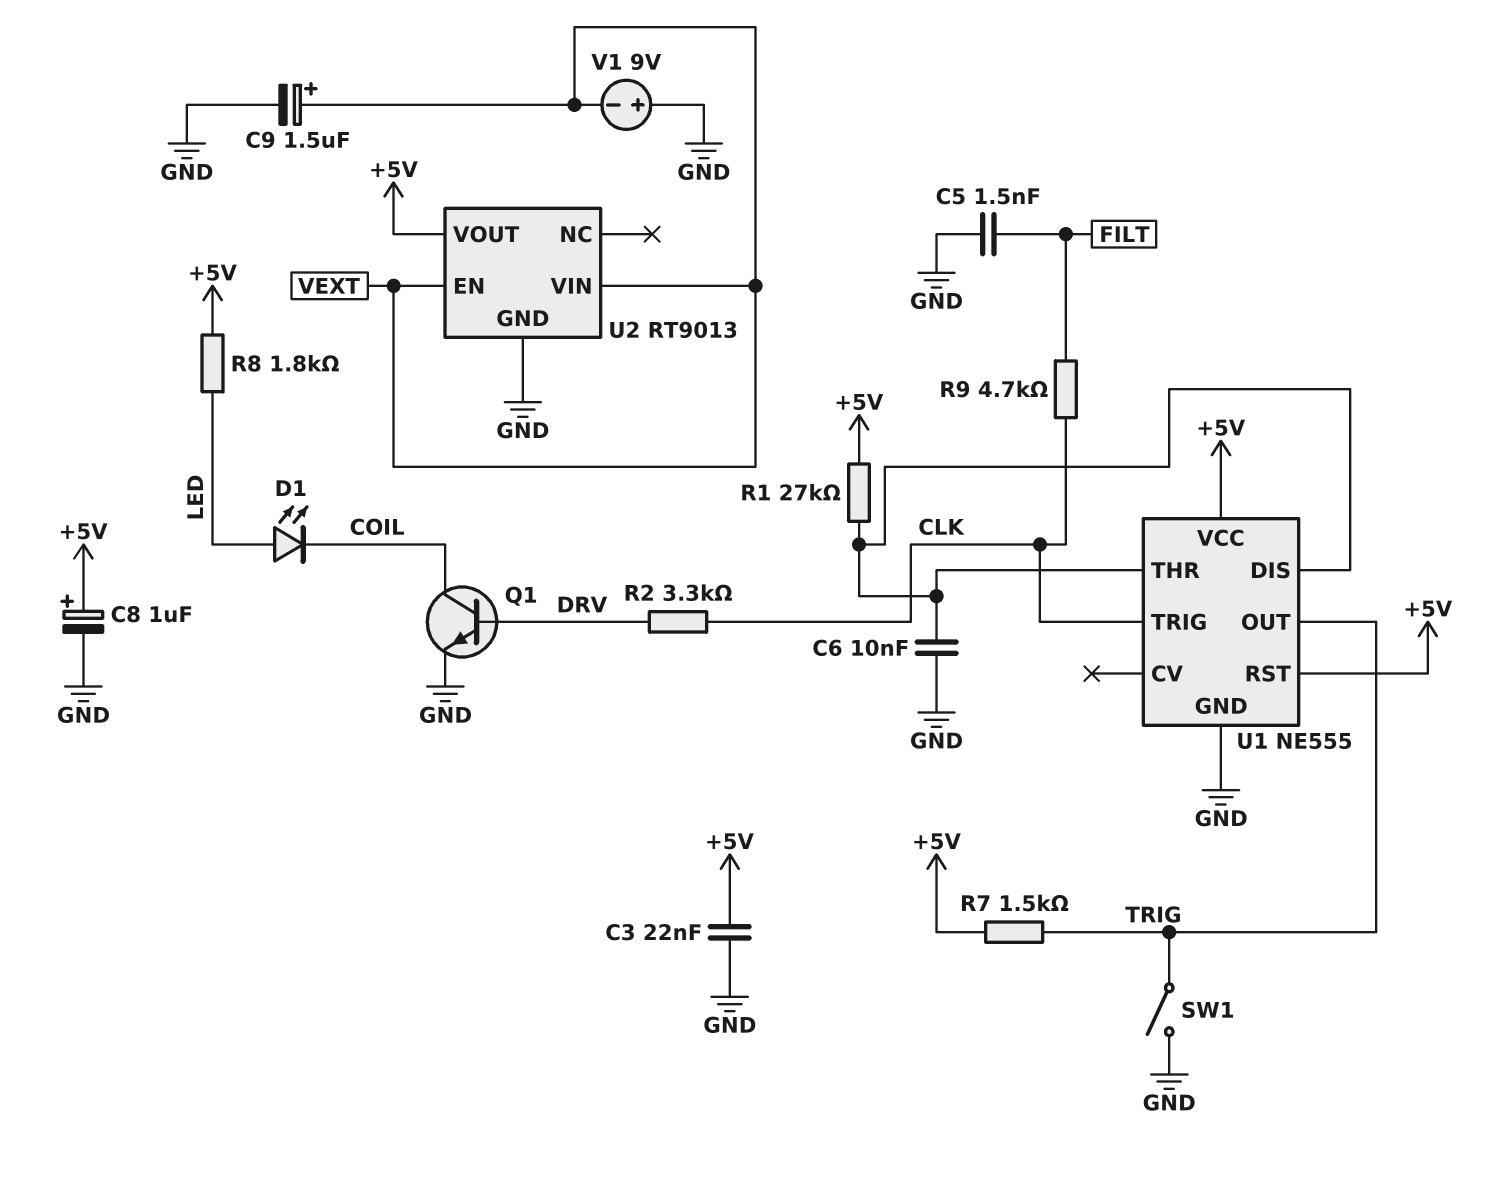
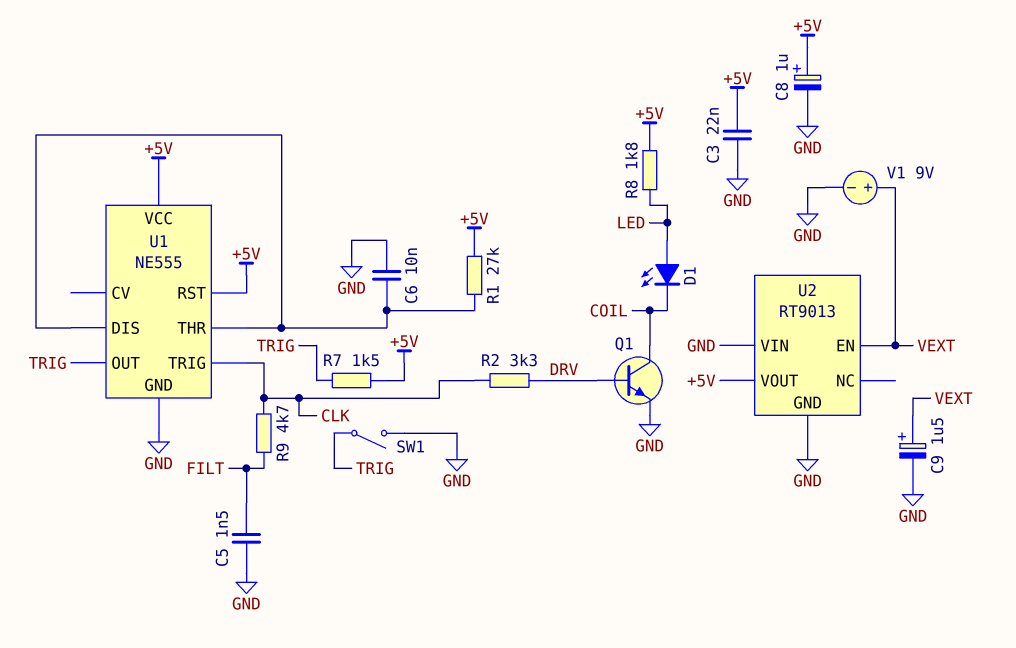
U2 pin VIN: VEXT -> GND
V1: 9V (plus GND, minus VEXT) -> 9V (plus VEXT, minus GND)

